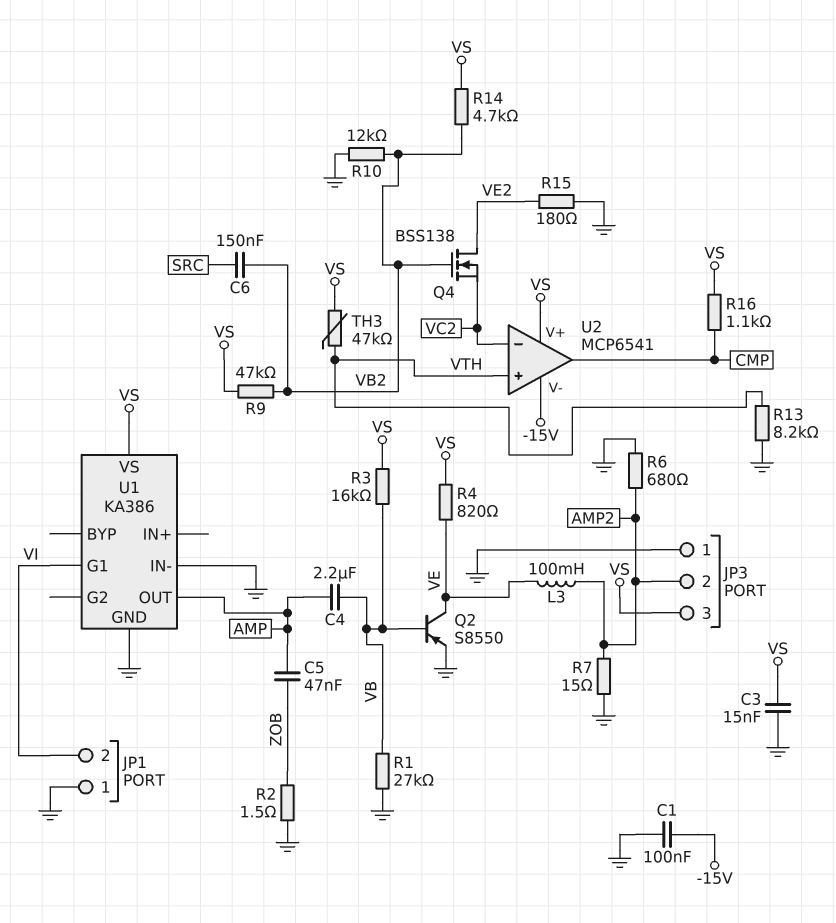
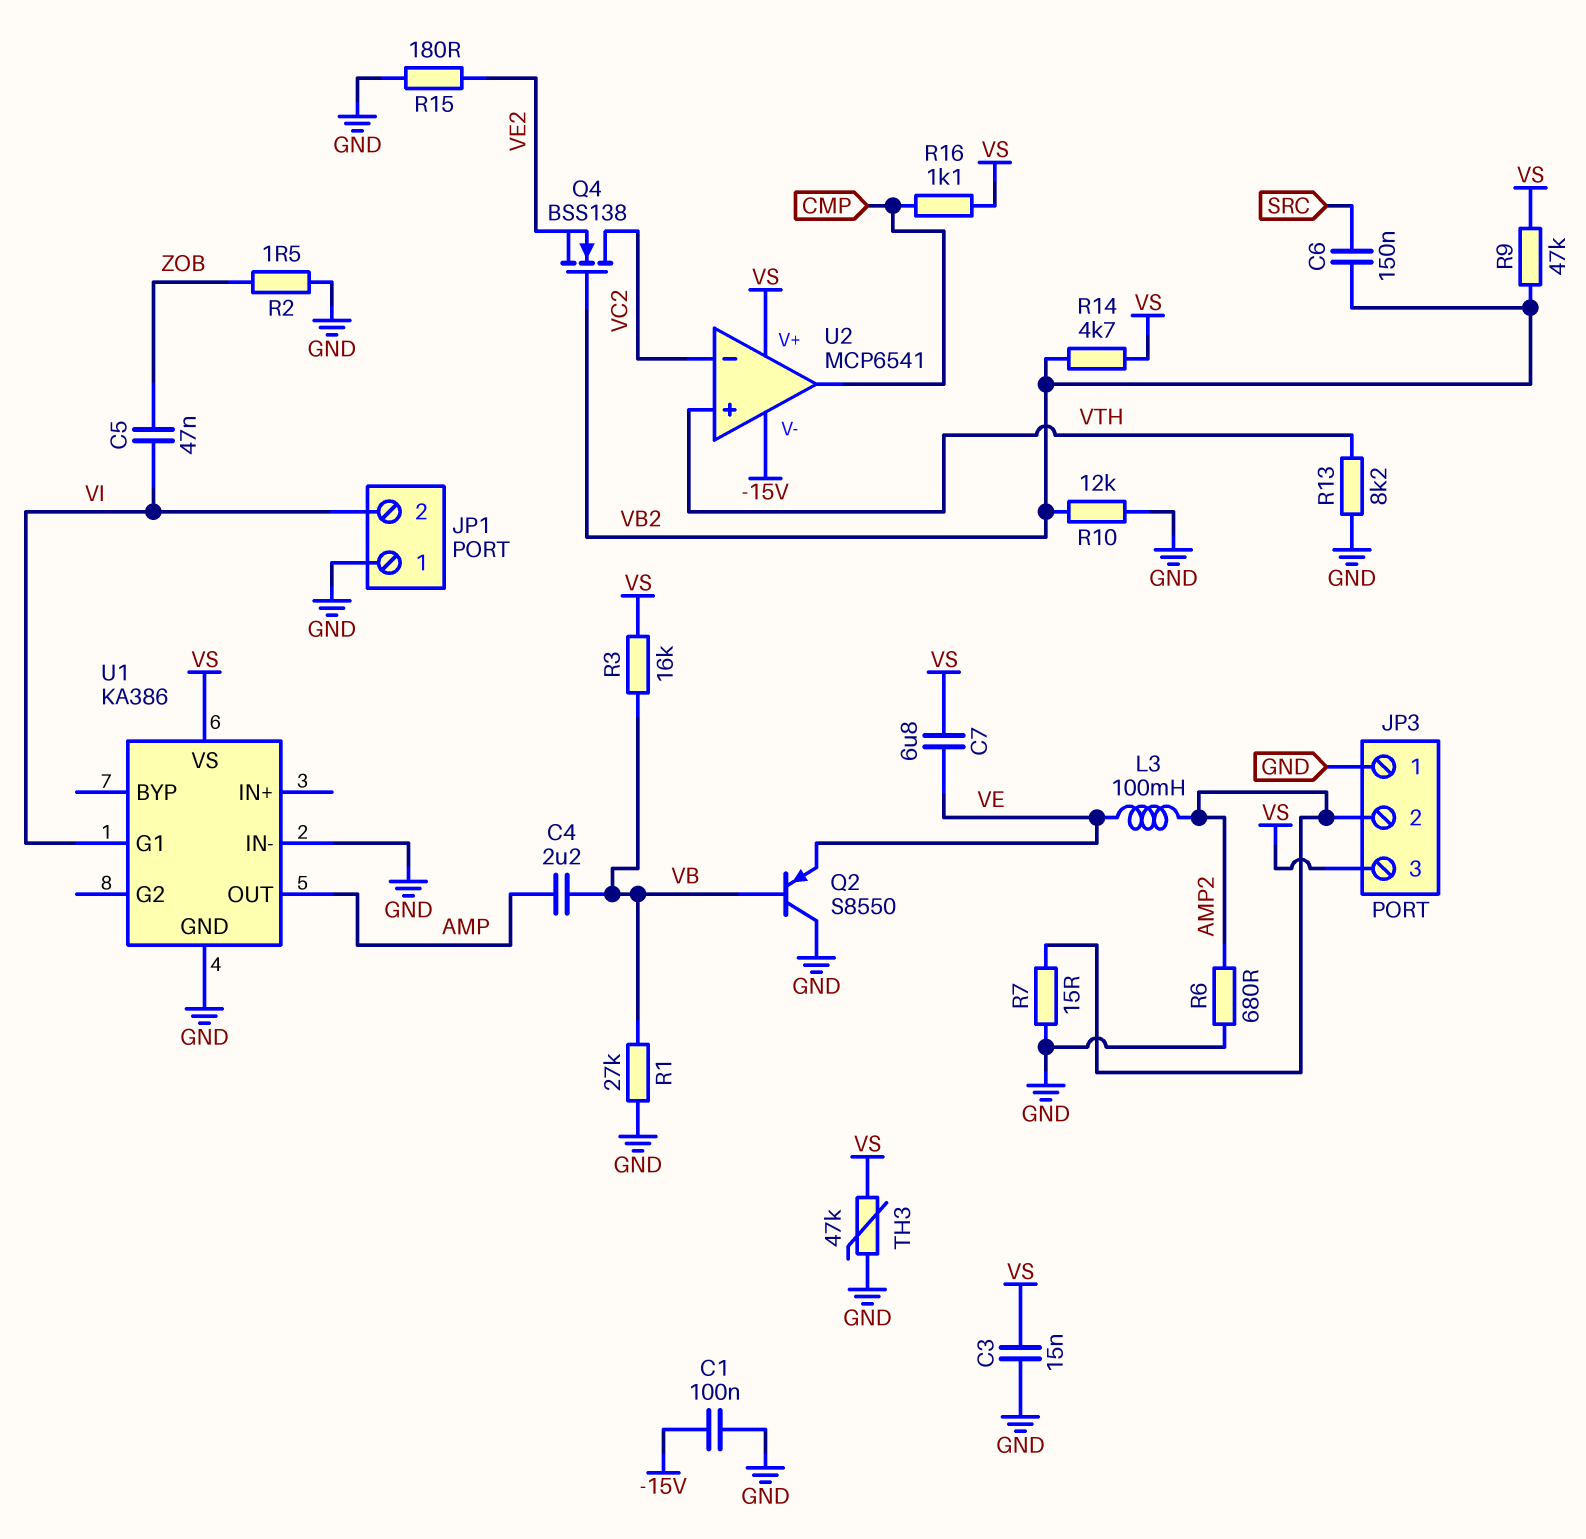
C5: 47nF (AMP, ZOB) -> 47nF (VI, ZOB)
C7: none -> 6.8uF (VE, VS)
Q2: PNP S8550 (B VB, C VE, E GND) -> PNP S8550 (B VB, C GND, E VE)
Q4: NMOS BSS138 (G VB2, D VE2, S VC2) -> NMOS BSS138 (G VB2, D VC2, S VE2)
R4: 820 (VE, VS) -> none
TH3: 47k (VS, VTH) -> 47k (GND, VS)

